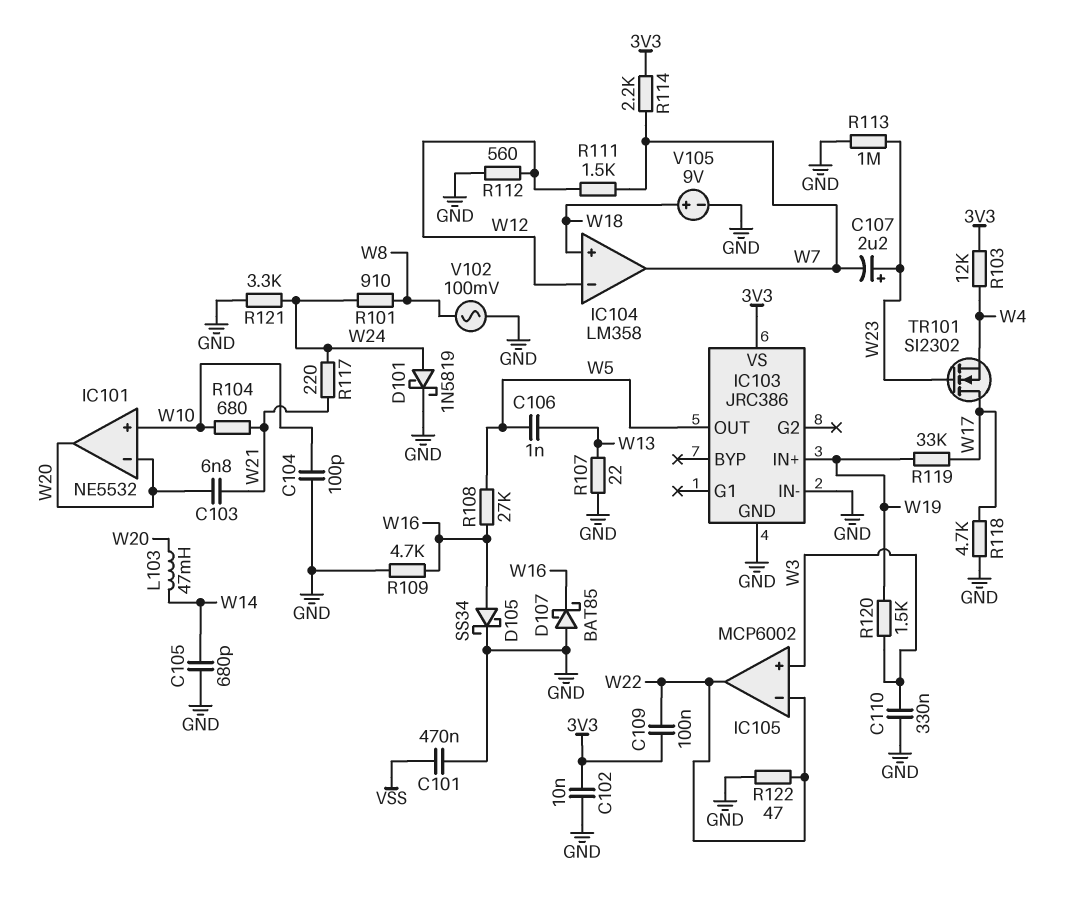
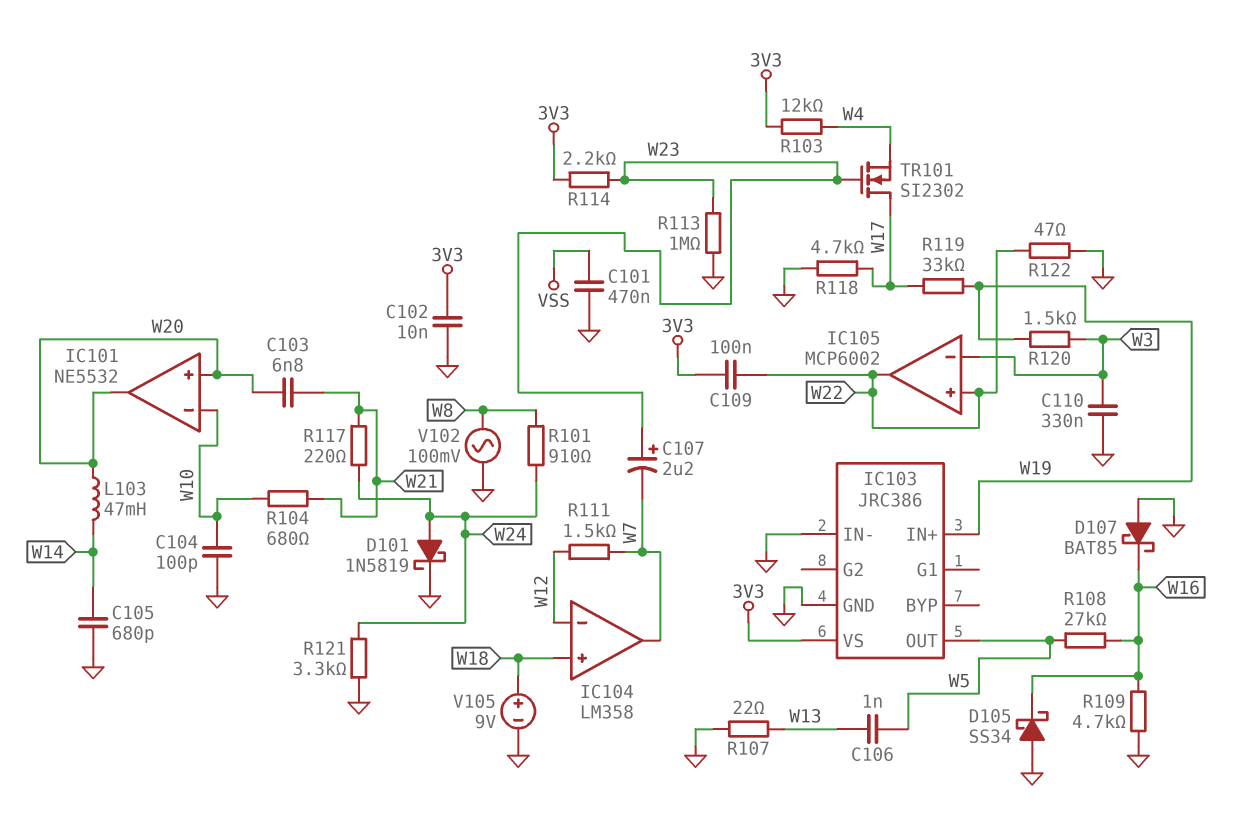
D105: schottky SS34 (A W16, K GND) -> schottky SS34 (A GND, K W16)
IC101 pin in+: W10 -> W20
IC101 pin in-: W20 -> W10
IC105 pin in+: W3 -> W22
IC105 pin in-: W22 -> W3
R112: 560 (GND, W12) -> none
R114: 2.2k (3V3, W7) -> 2.2k (3V3, W23)

